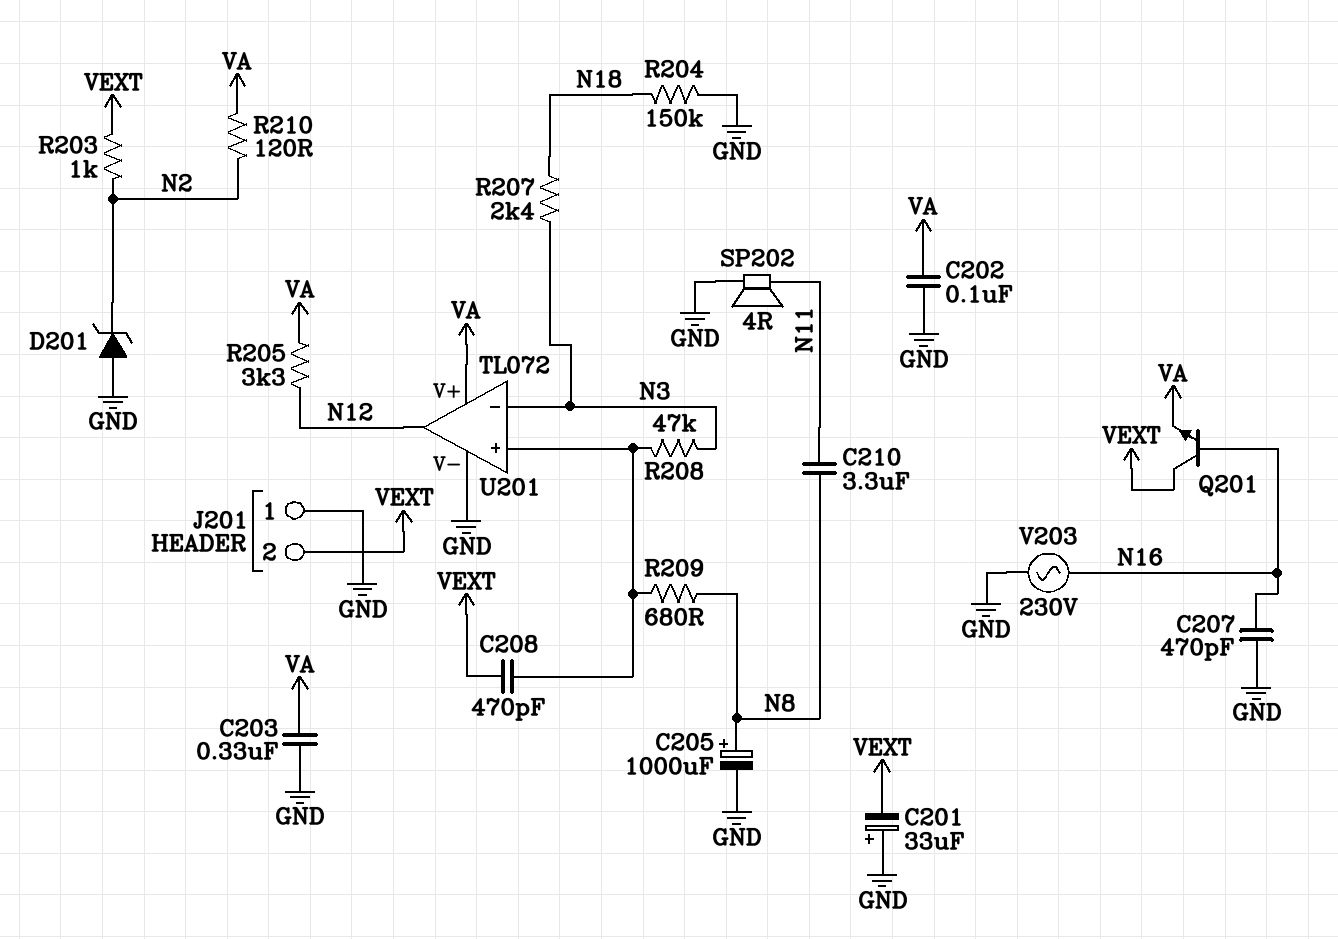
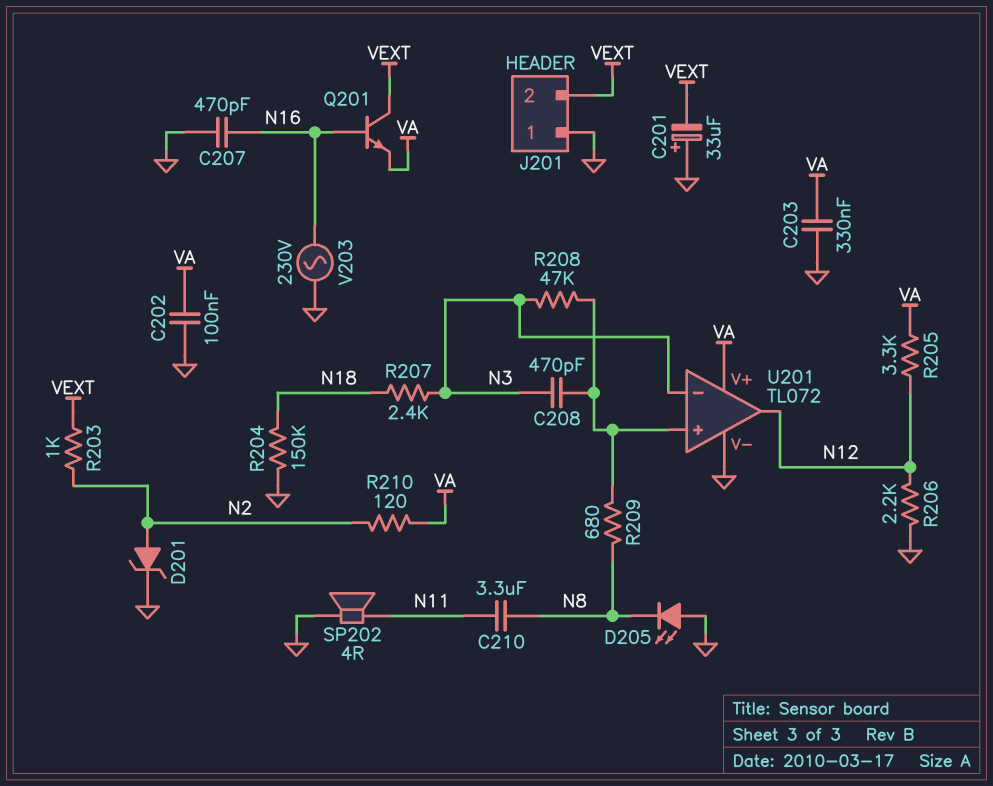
C205: 1000uF (plus N8, minus GND) -> none
C208: 470pF (U201/in+, VEXT) -> 470pF (N3, U201/in+)
D201: zener (A GND, K N2) -> zener (A N2, K GND)
D205: none -> LED (A GND, K N8)
R206: none -> 2.2k (GND, N12)

